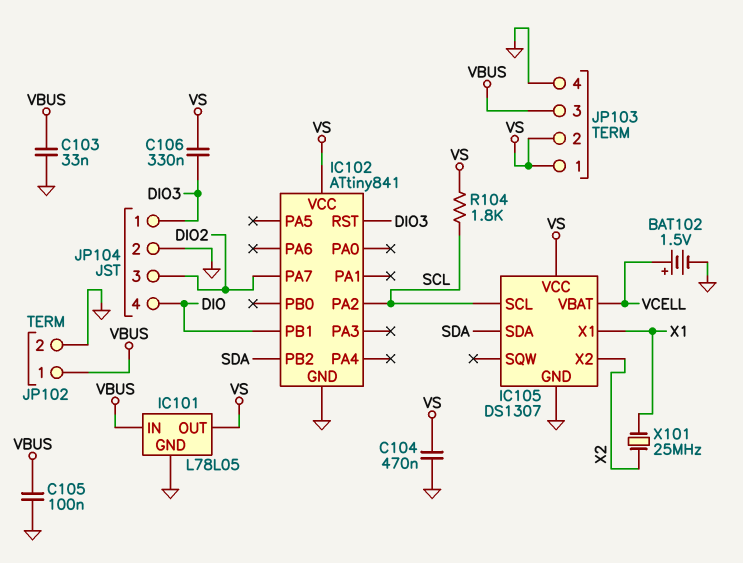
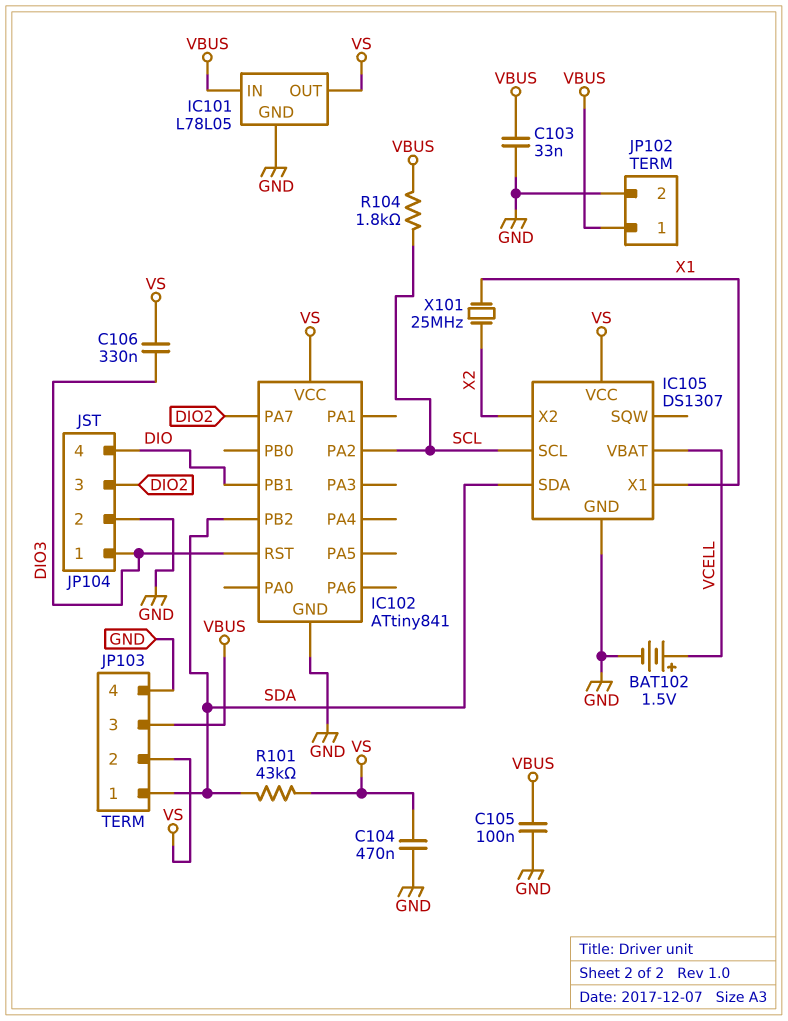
JP103 pin 1: VS -> SDA
R101: none -> 43k (SDA, VS)
R104: 1.8k (SCL, VS) -> 1.8k (SCL, VBUS)

